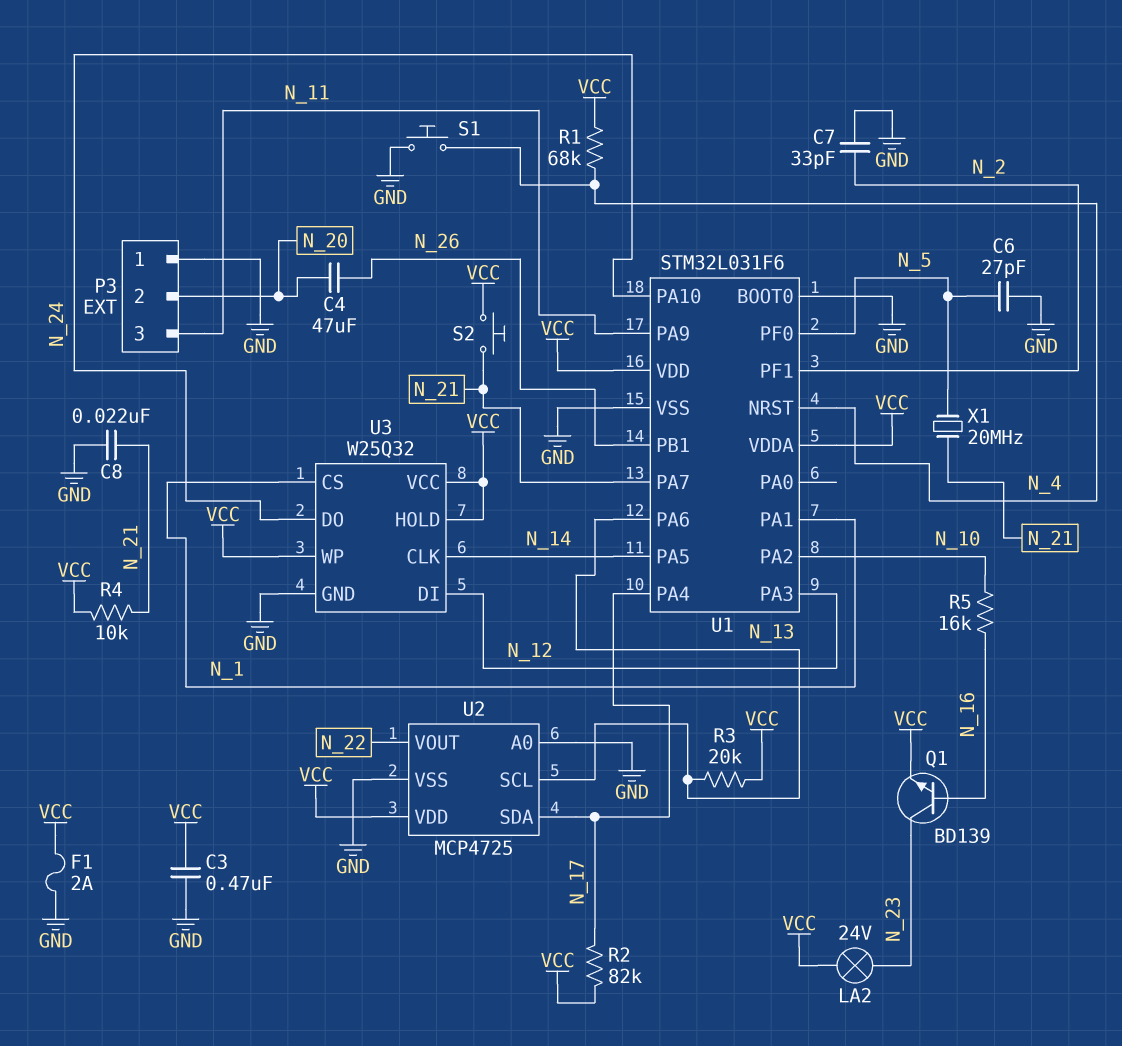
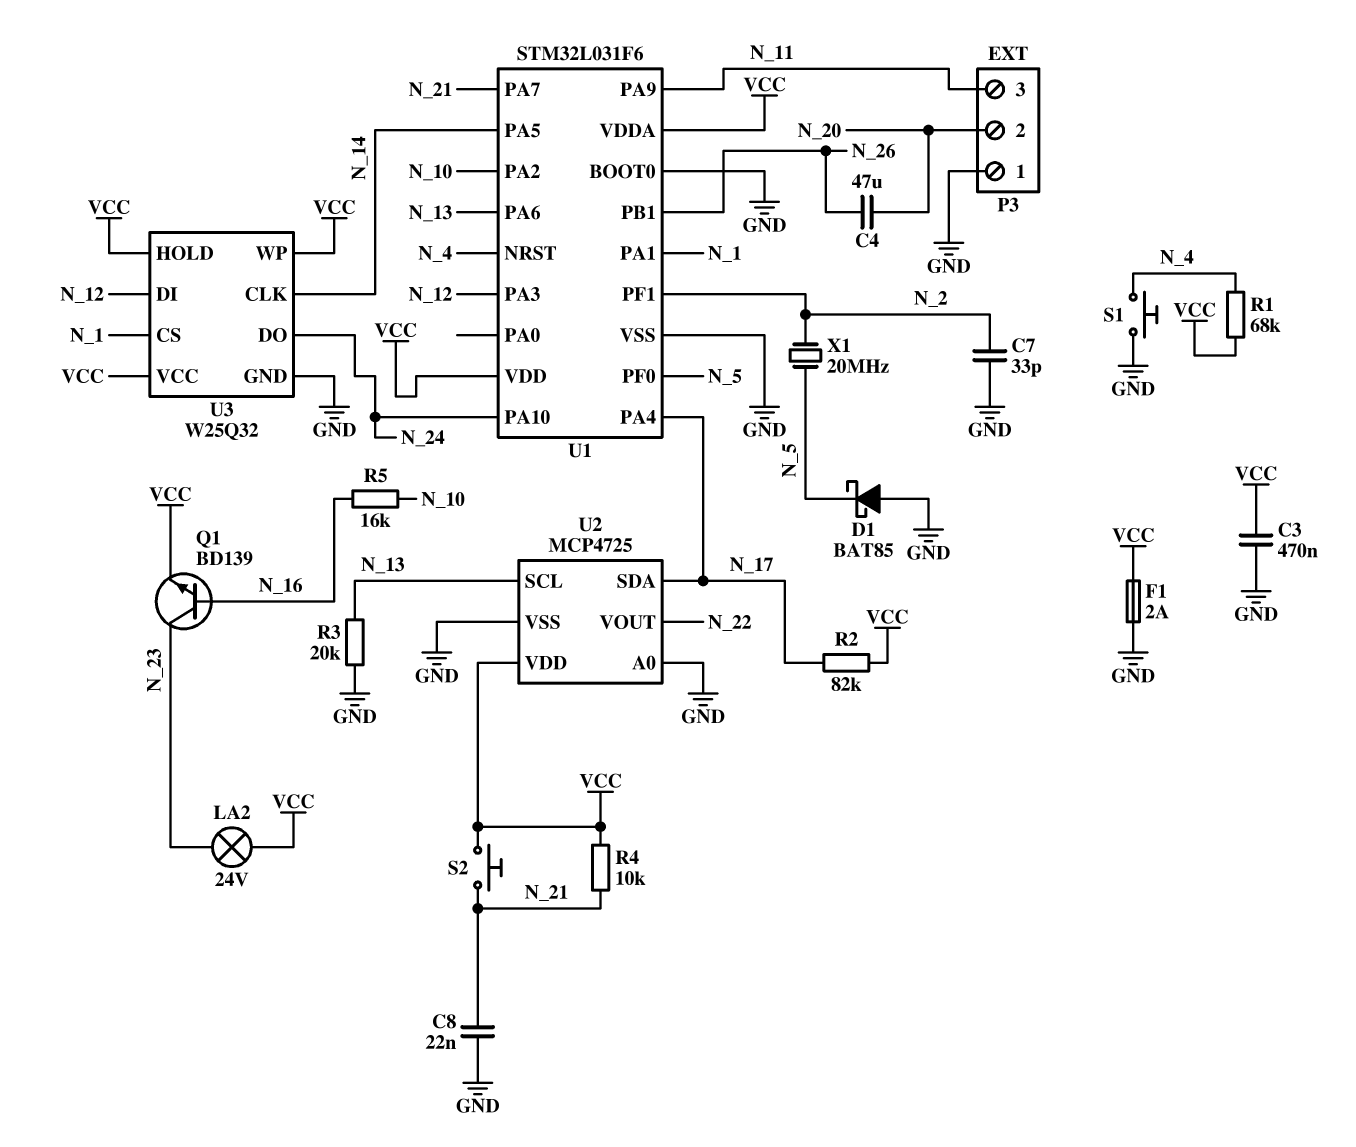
C6: 27pF (GND, N_5) -> none
D1: none -> schottky BAT85 (A GND, K N_5)
R3: 20k (N_13, VCC) -> 20k (GND, N_13)
X1: 20MHz (N_5, N_21) -> 20MHz (N_2, N_5)

